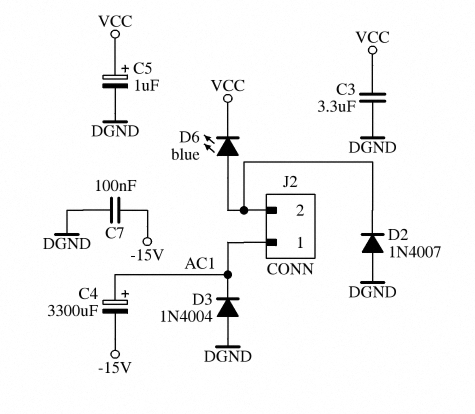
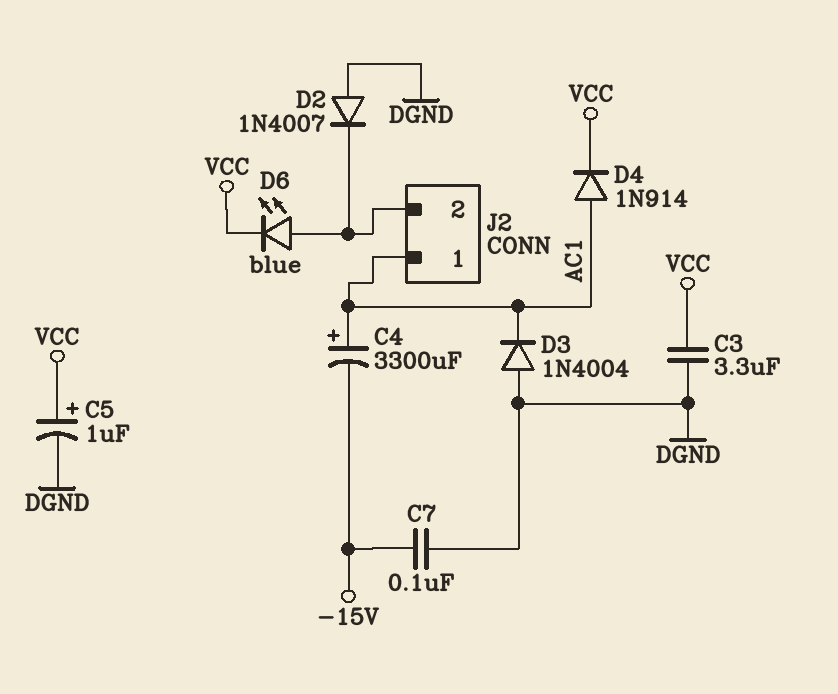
D4: none -> diode 1N914 (A AC1, K VCC)

